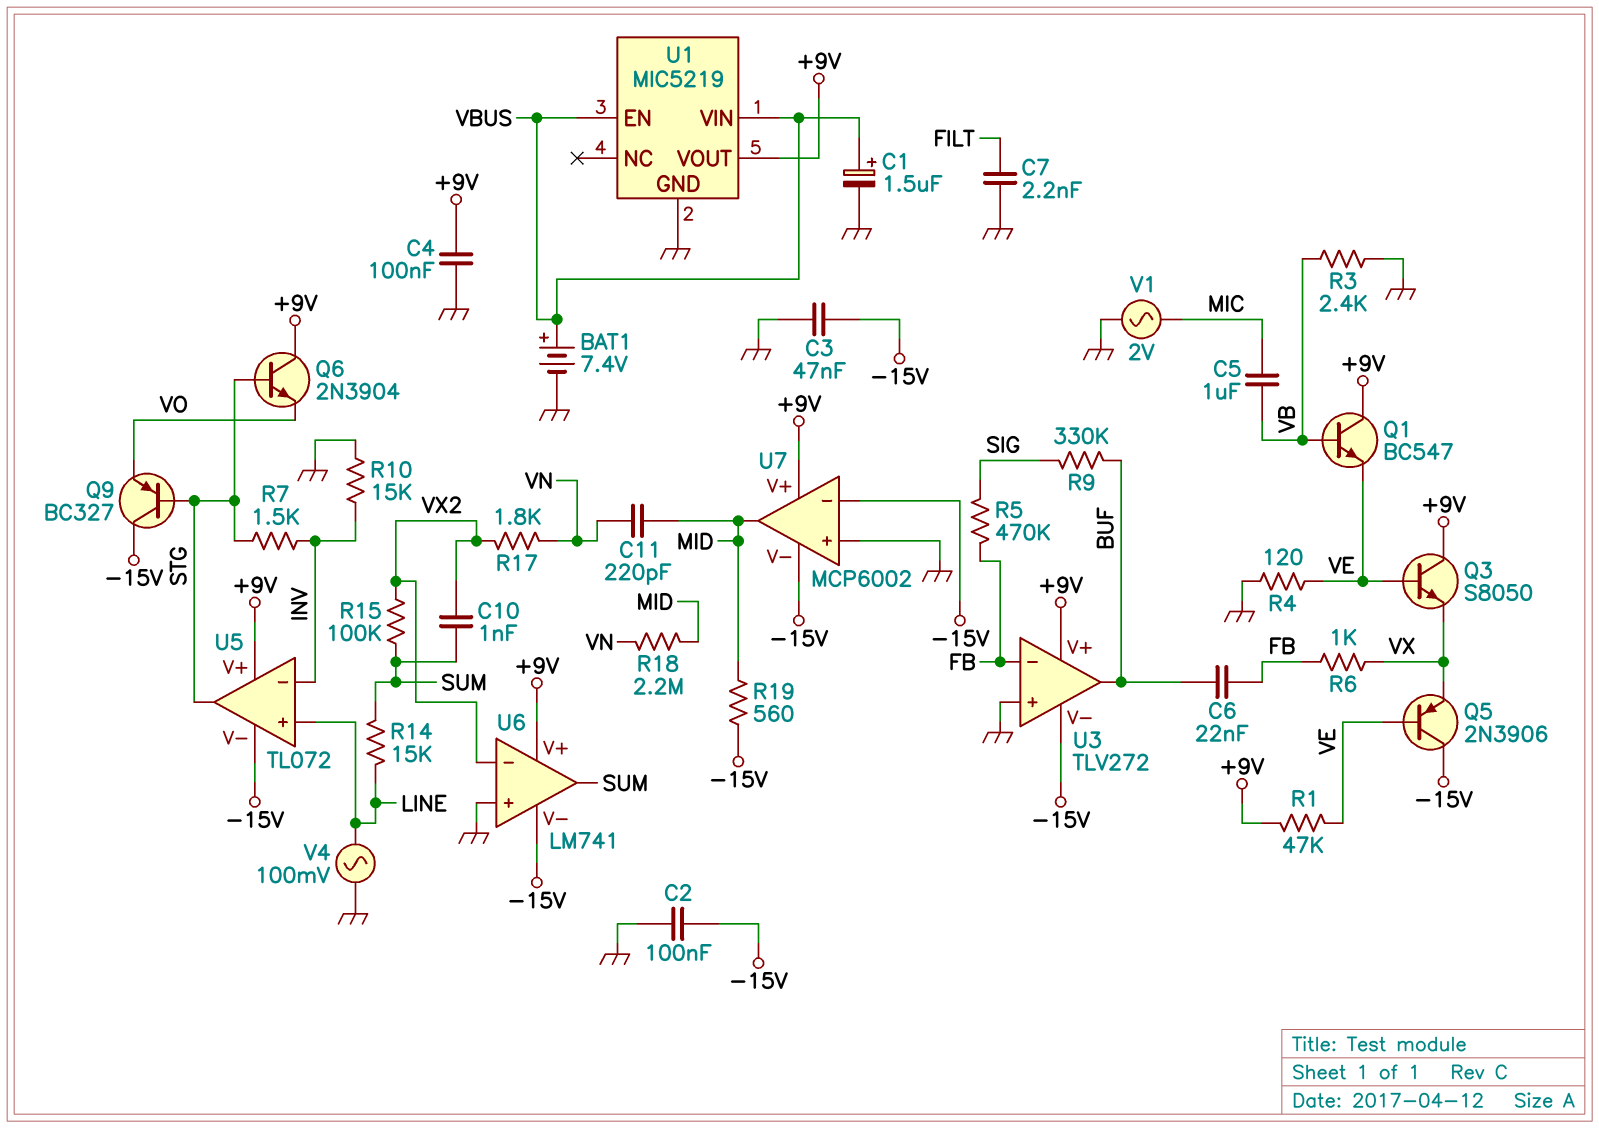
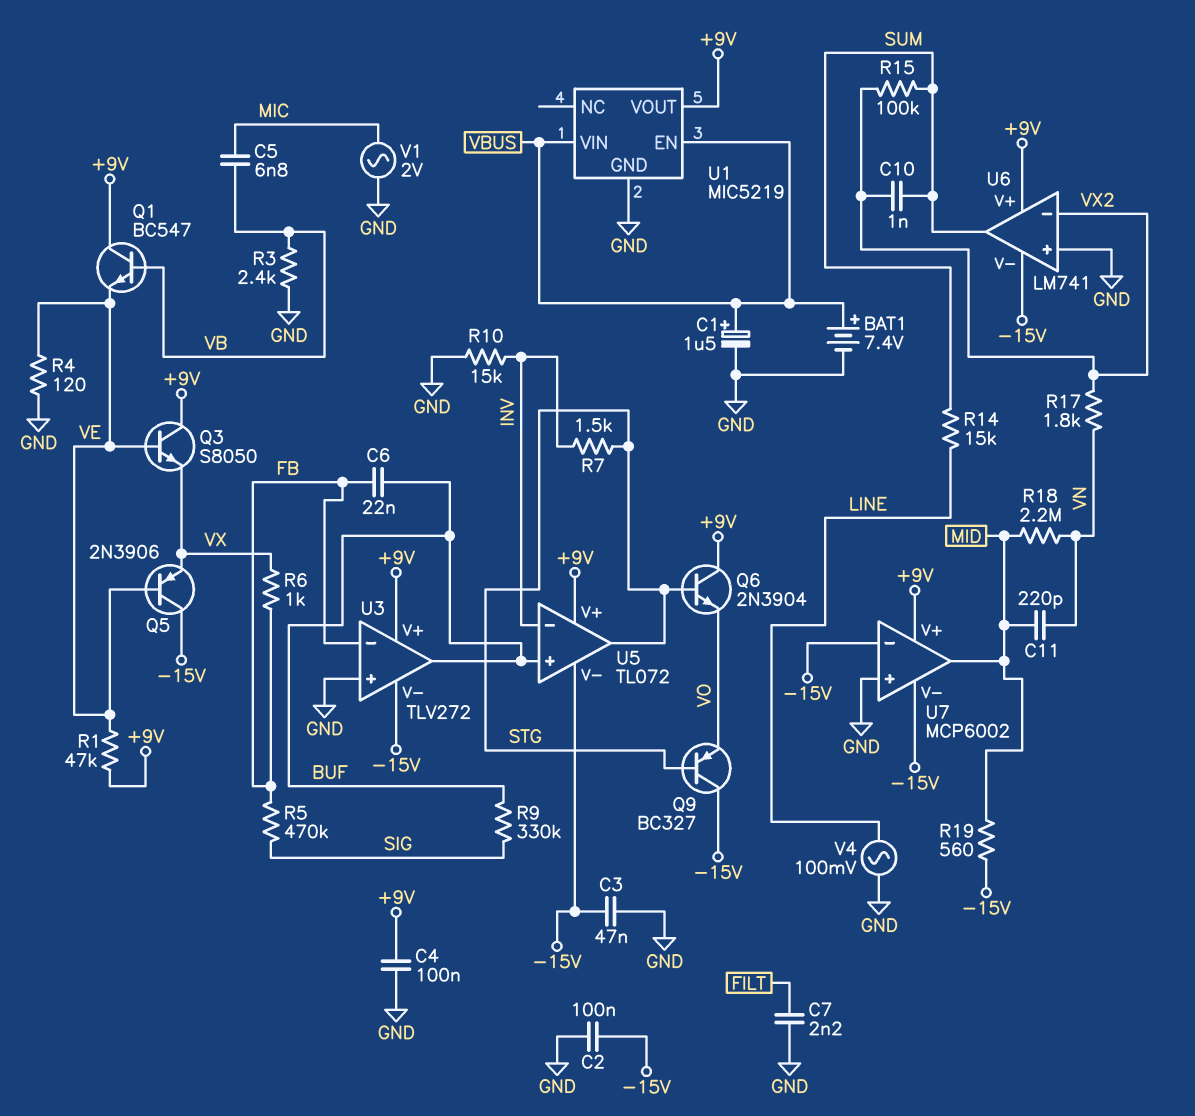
C5: 1uF (MIC, VB) -> 6.8nF (MIC, VB)
U5 pin in+: LINE -> BUF

